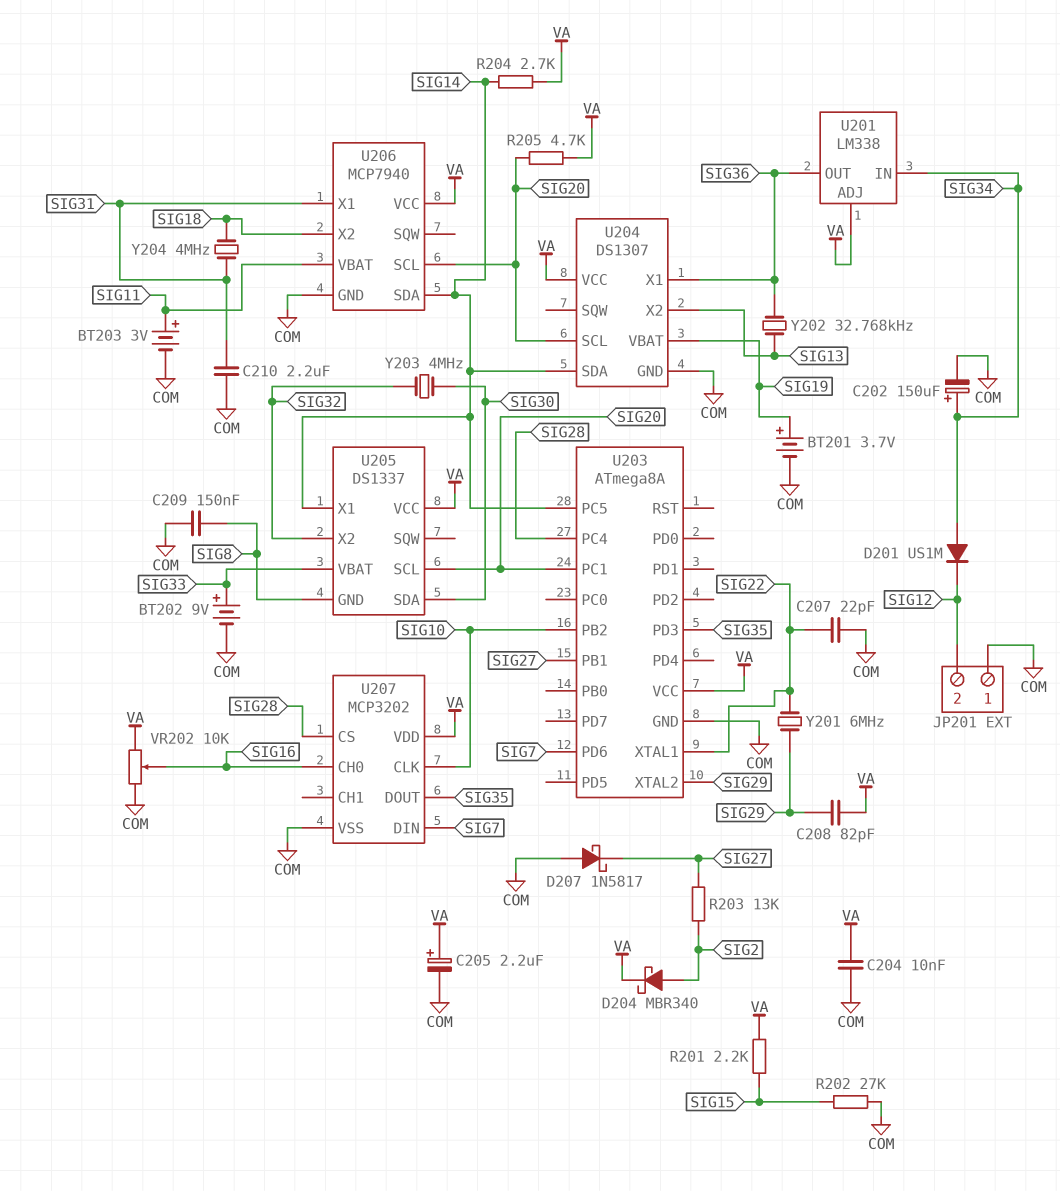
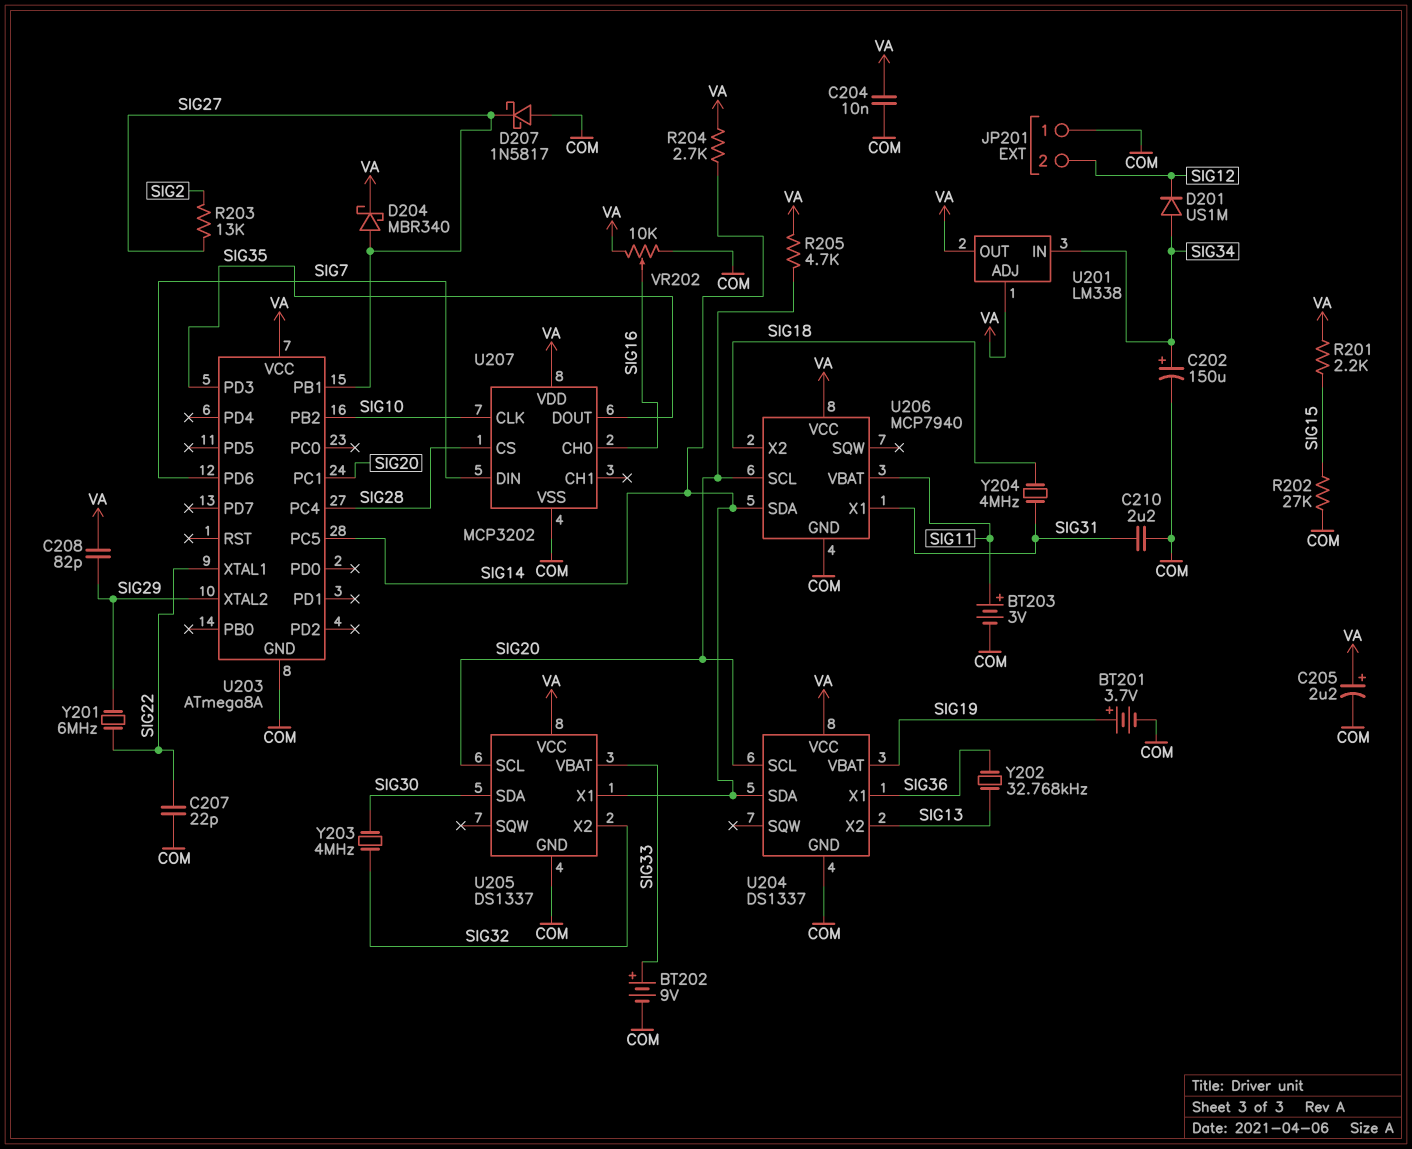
C209: 150nF (COM, SIG8) -> none
D204: schottky MBR340 (A SIG2, K VA) -> schottky MBR340 (A SIG27, K VA)
U201 pin OUT: SIG36 -> VA
U204: DS1307 -> DS1337
U205 pin GND: SIG8 -> COM

